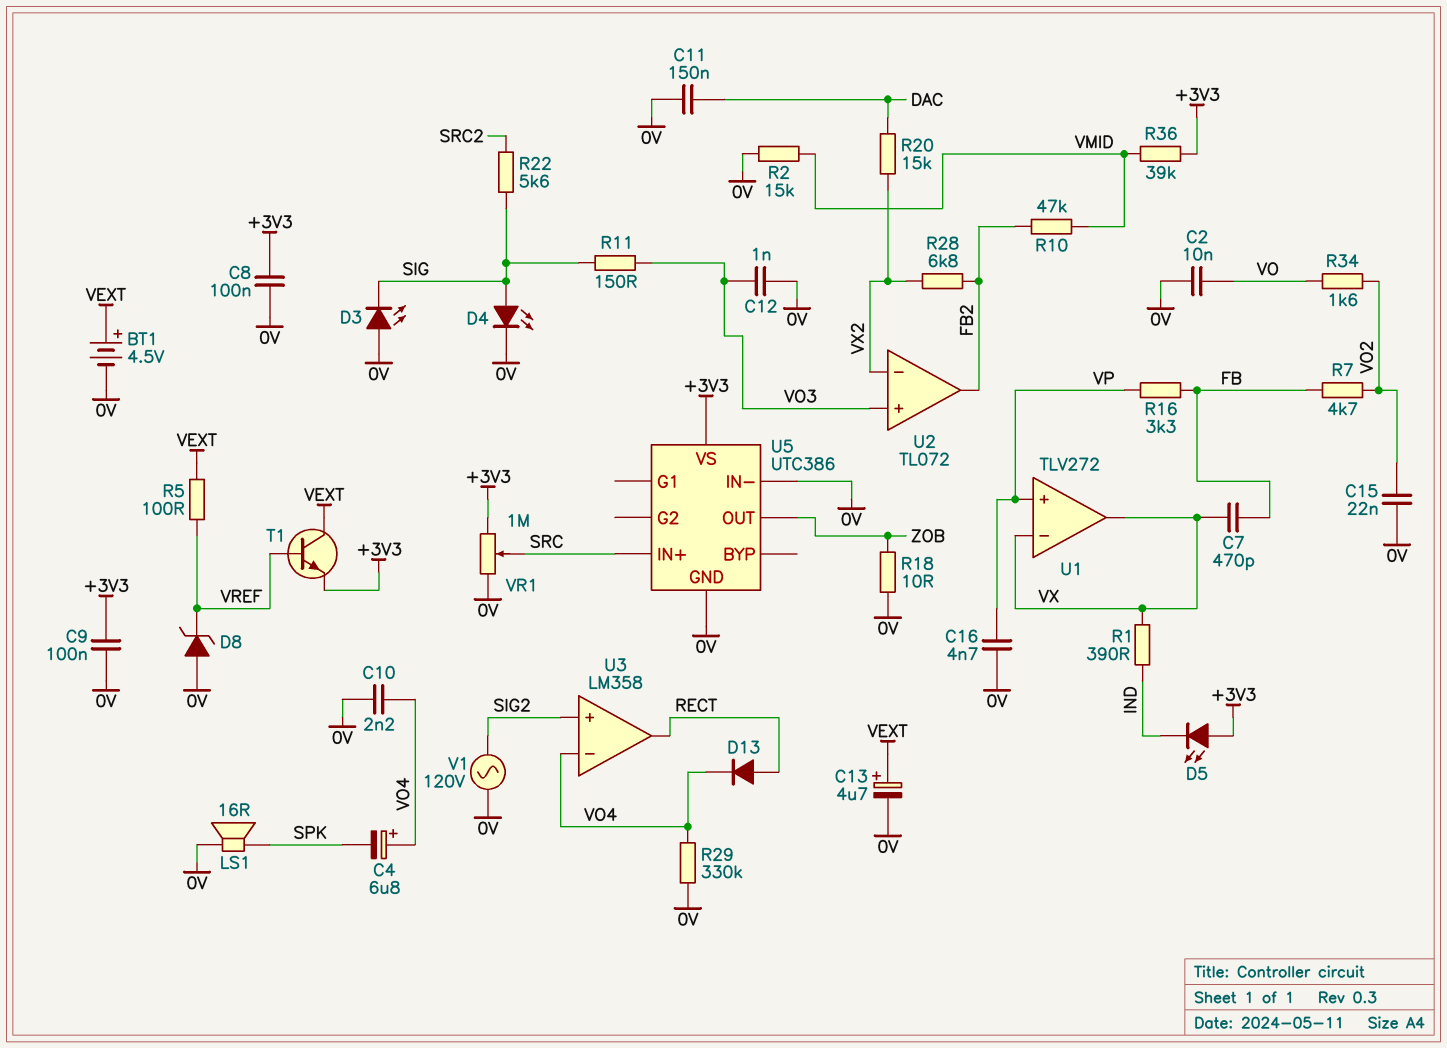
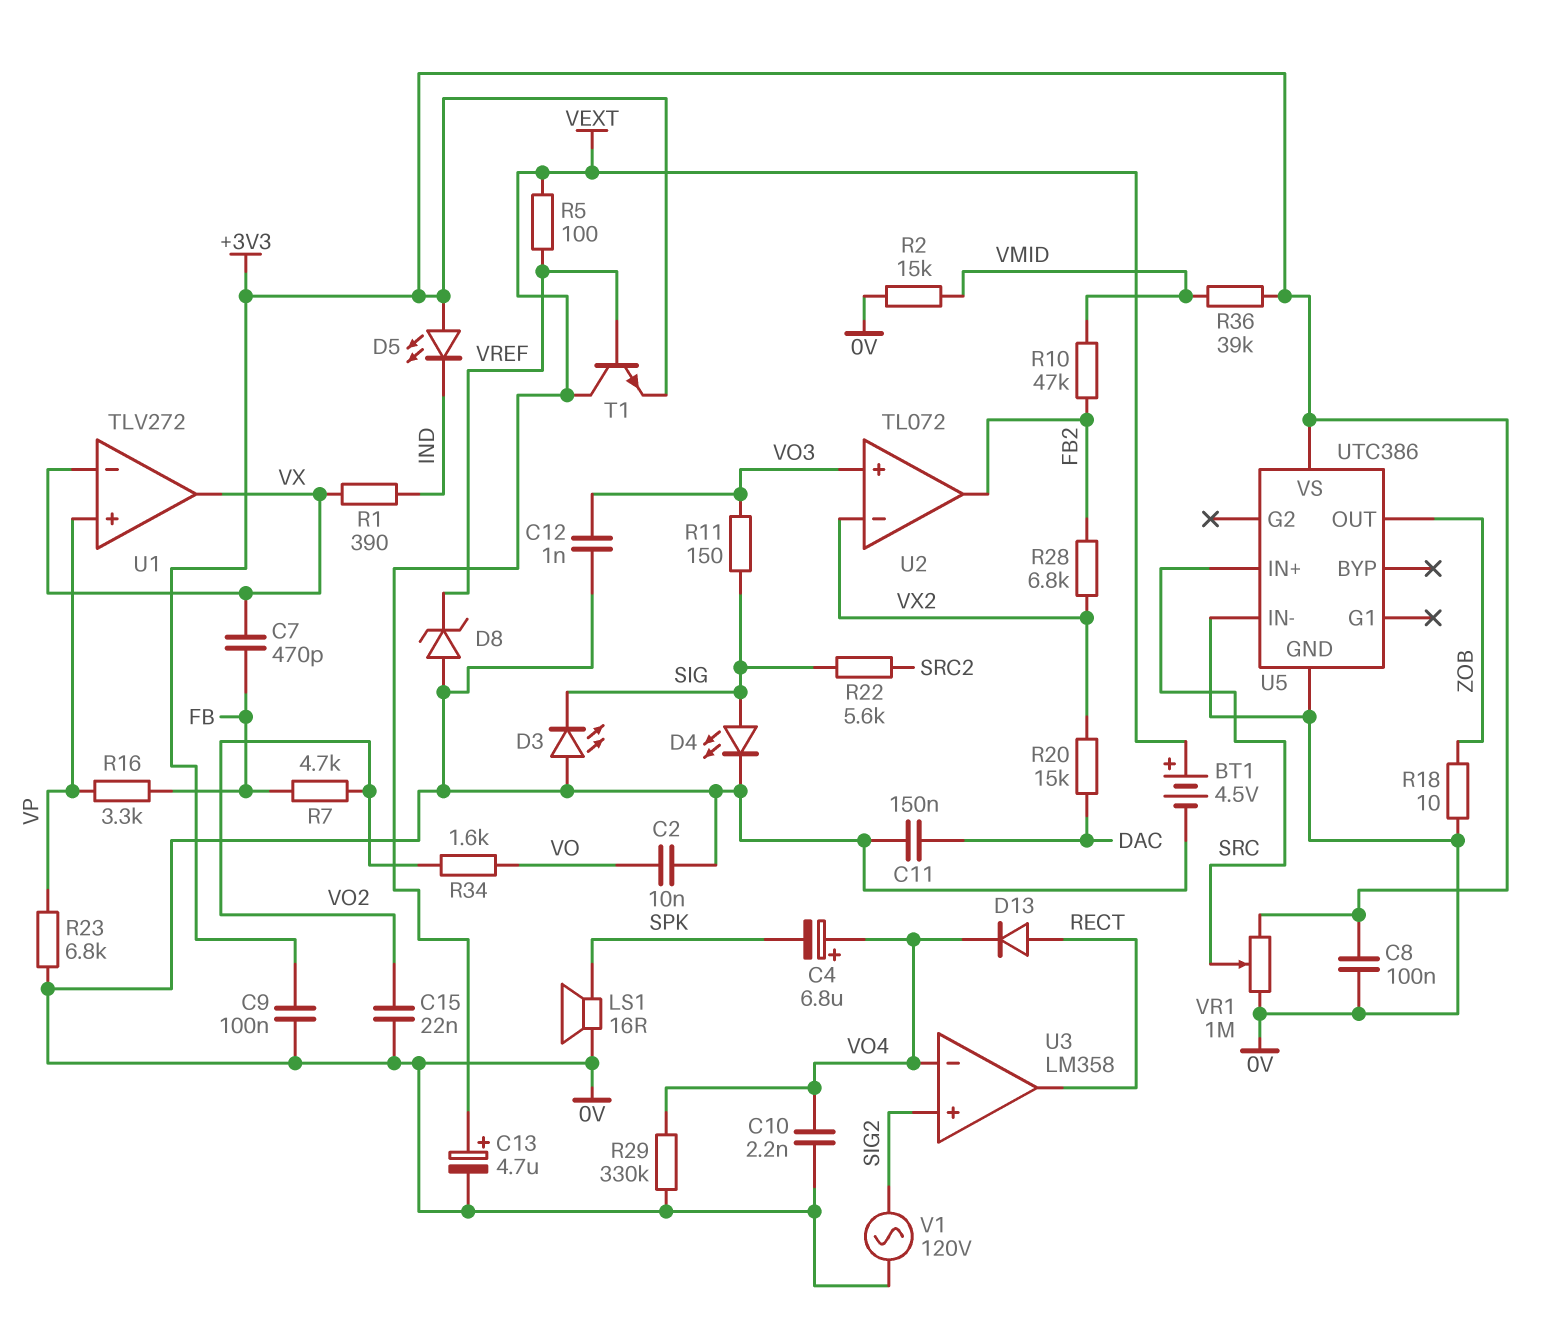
C16: 4.7nF (0V, VP) -> none
R23: none -> 6.8k (0V, VP)

